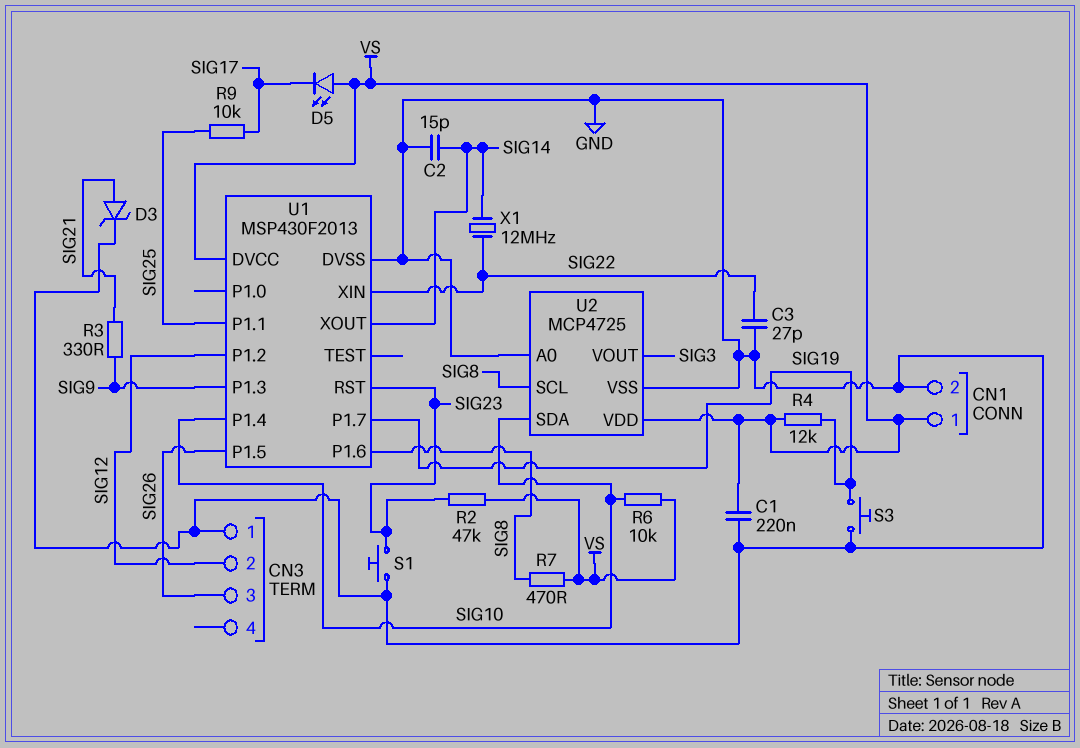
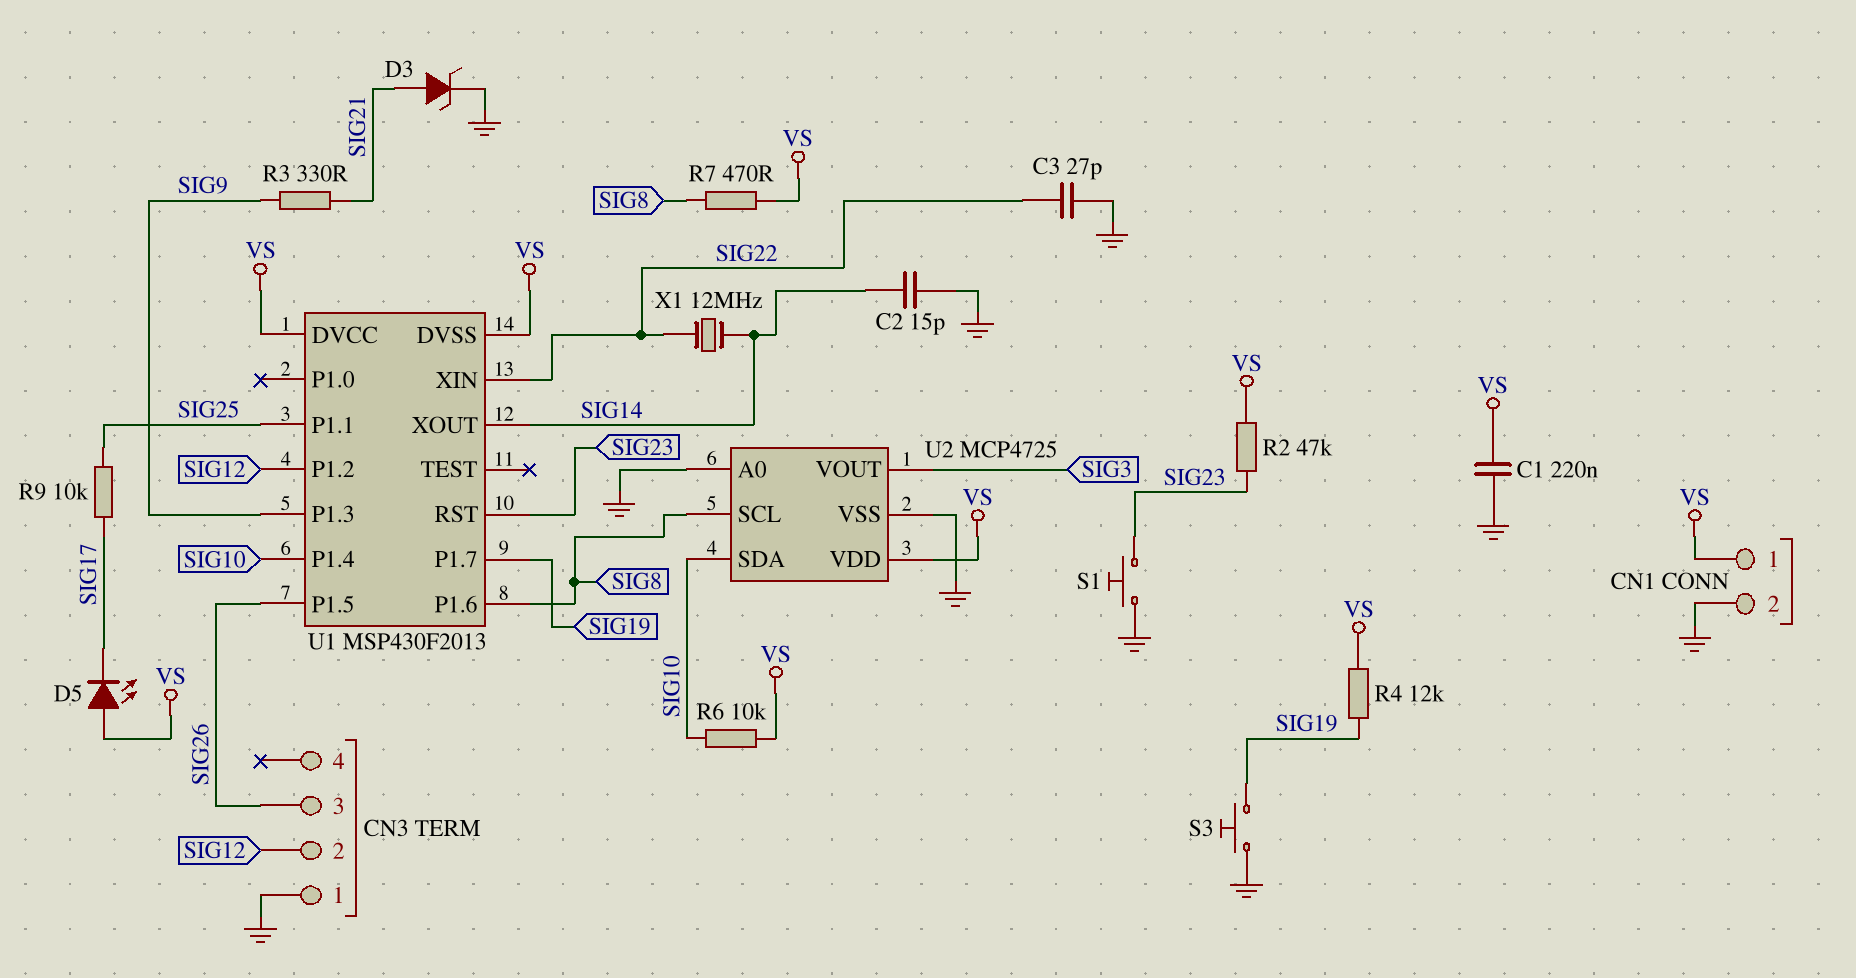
U1 pin DVSS: GND -> VS

